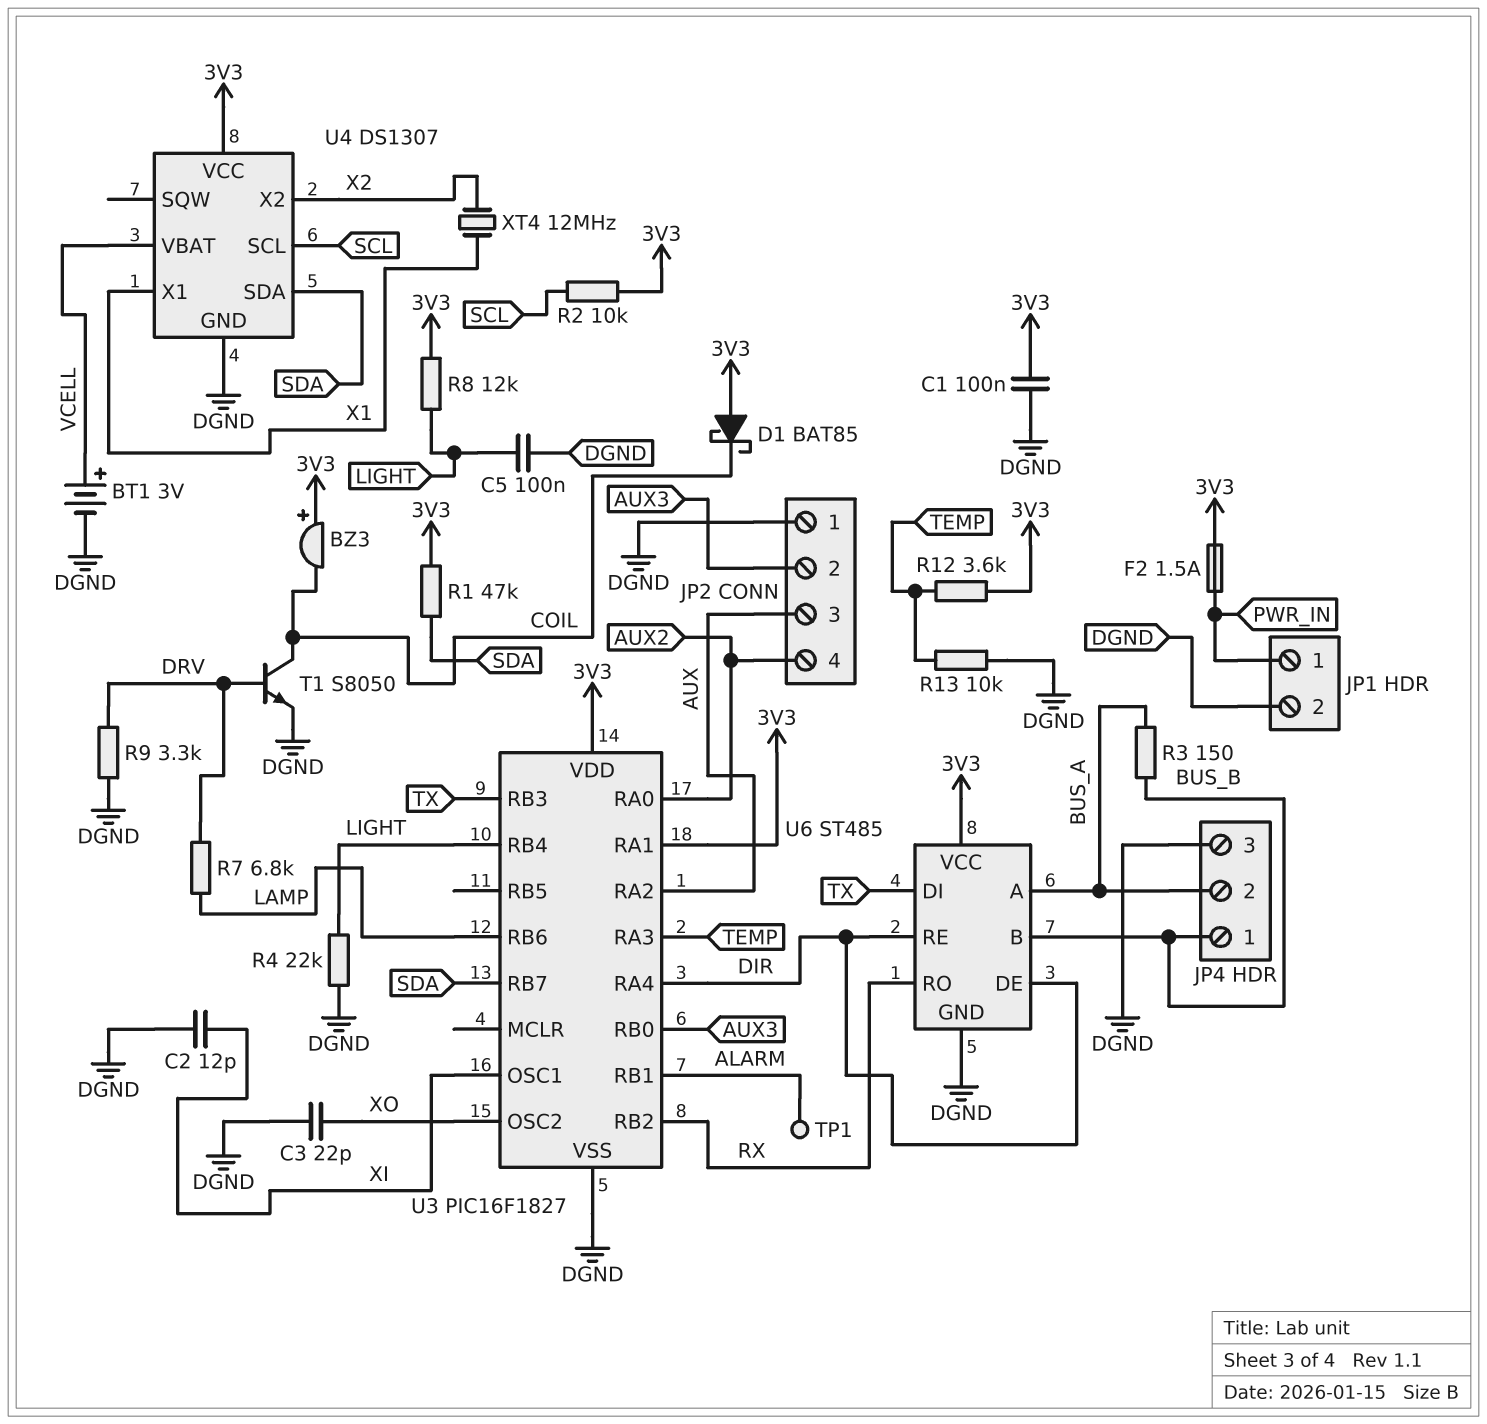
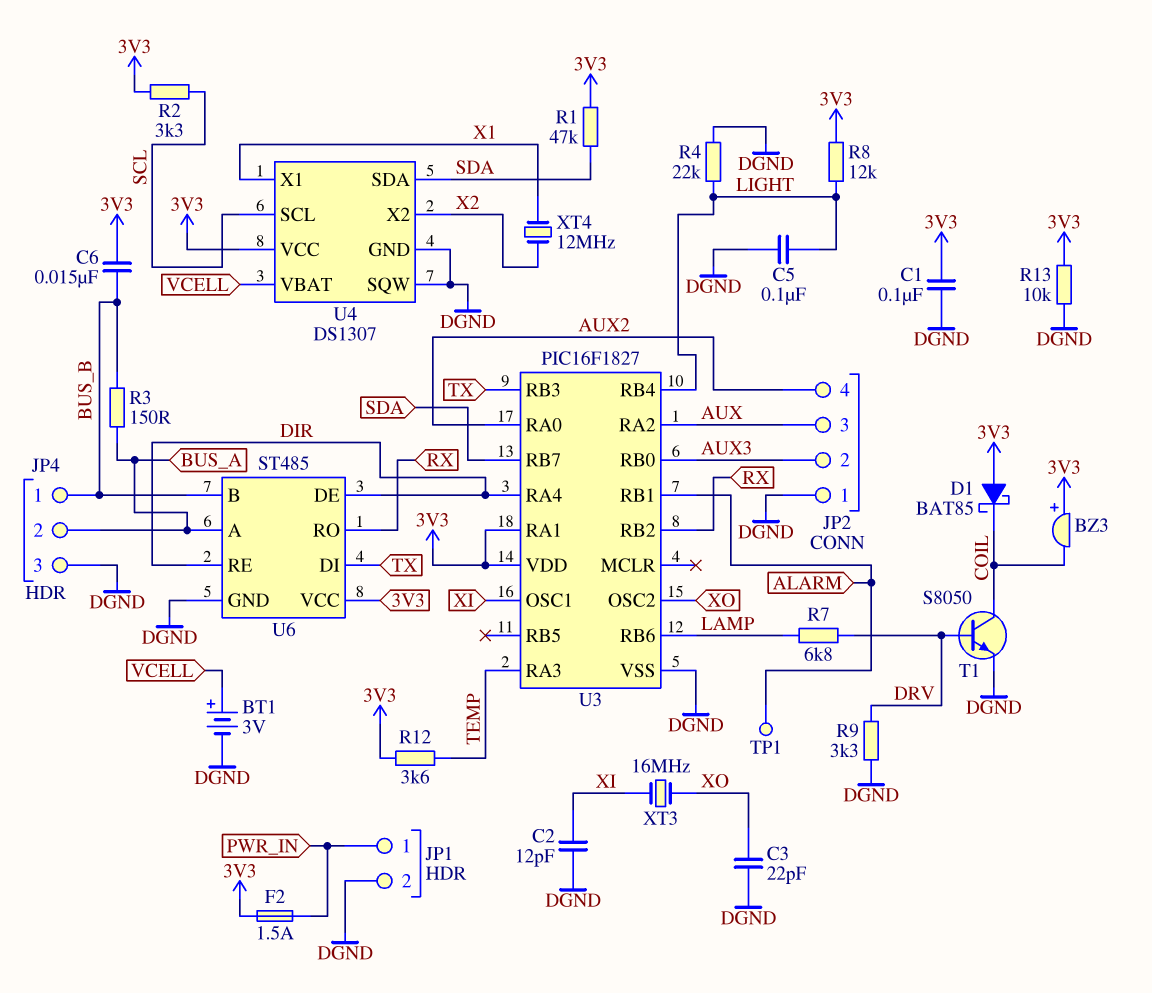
C6: none -> 15nF (3V3, BUS_B)
R2: 10k (3V3, SCL) -> 3.3k (3V3, SCL)
R13: 10k (DGND, TEMP) -> 10k (3V3, DGND)
U4 pin SQW: none -> DGND
XT3: none -> 16MHz (XI, XO)

